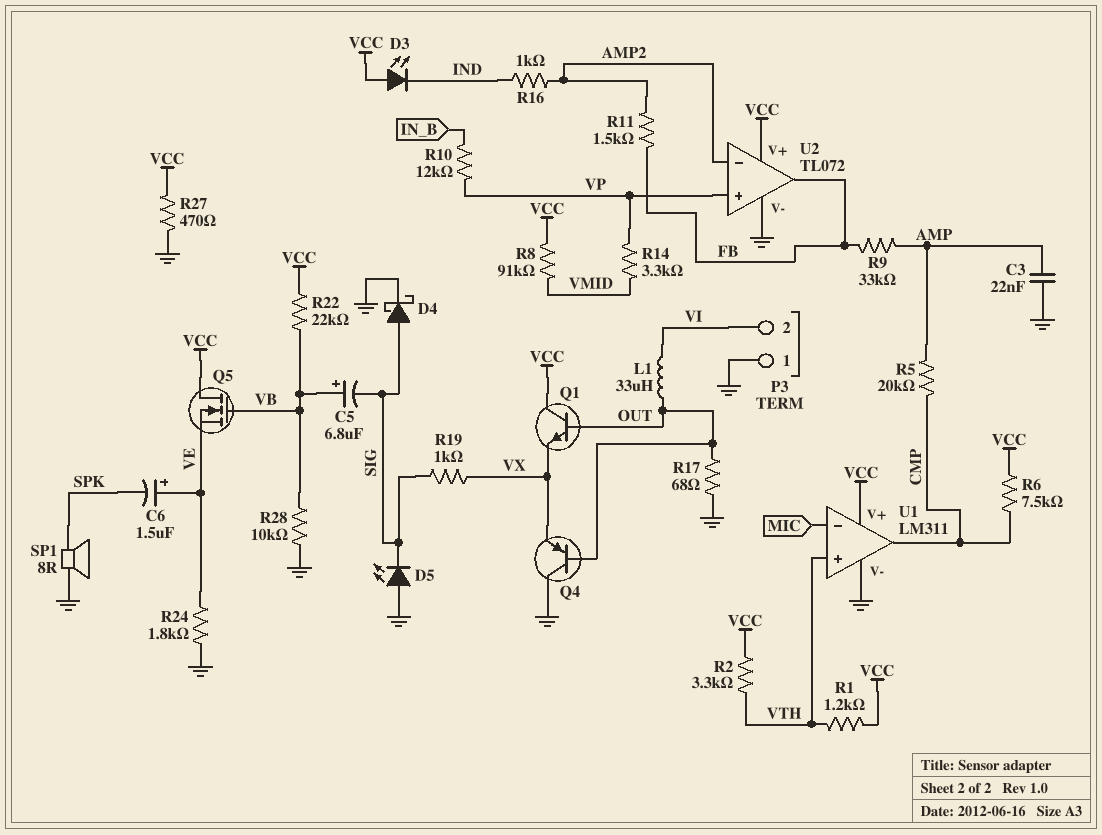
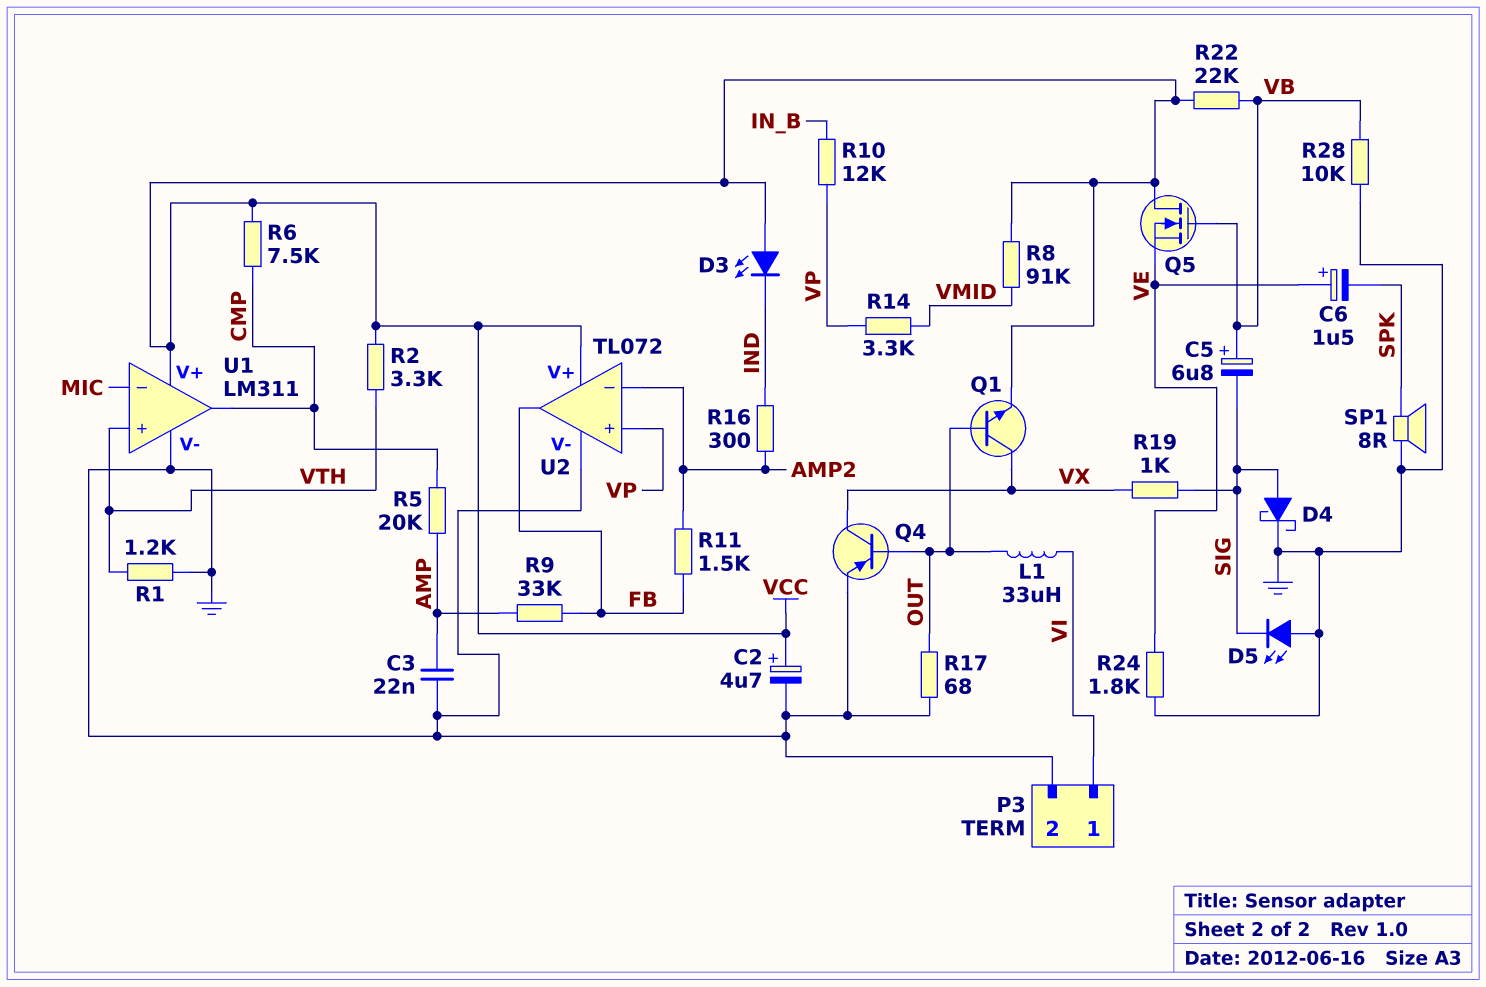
C2: none -> 4.7uF (plus VCC, minus GND)
P3 pin 1: GND -> VI
P3 pin 2: VI -> GND
Q1: NPN (B OUT, C VCC, E VX) -> NPN (B OUT, C VX, E VCC)
Q4: PNP (B OUT, C GND, E VX) -> PNP (B OUT, C VX, E GND)
R1: 1.2k (VCC, VTH) -> 1.2k (GND, VTH)
R16: 1k (AMP2, IND) -> 300 (AMP2, IND)
R27: 470 (GND, VCC) -> none

